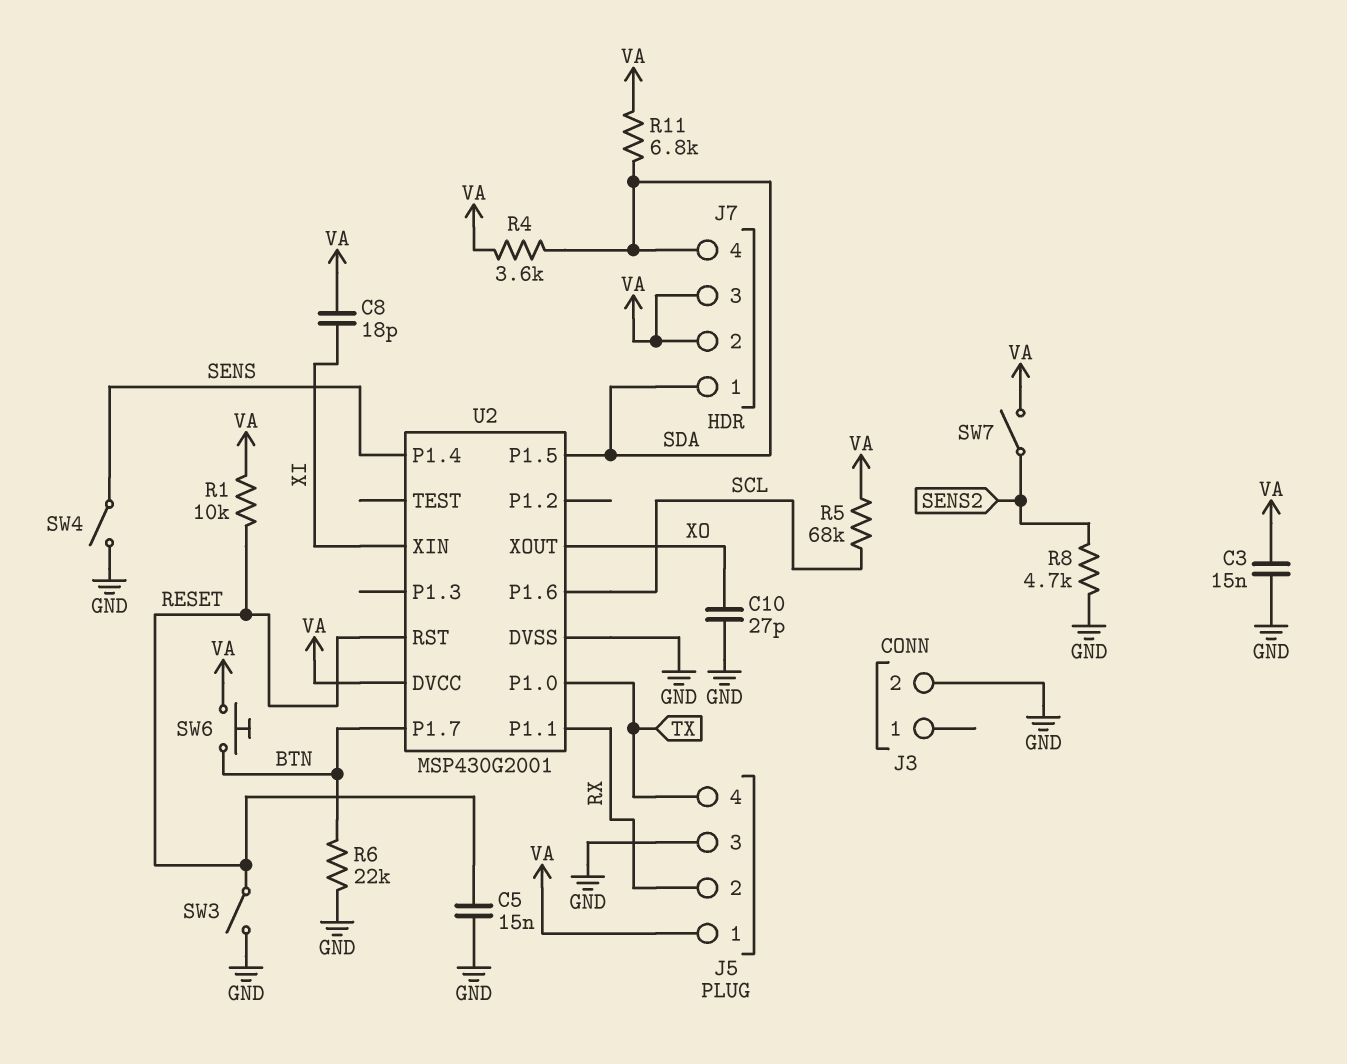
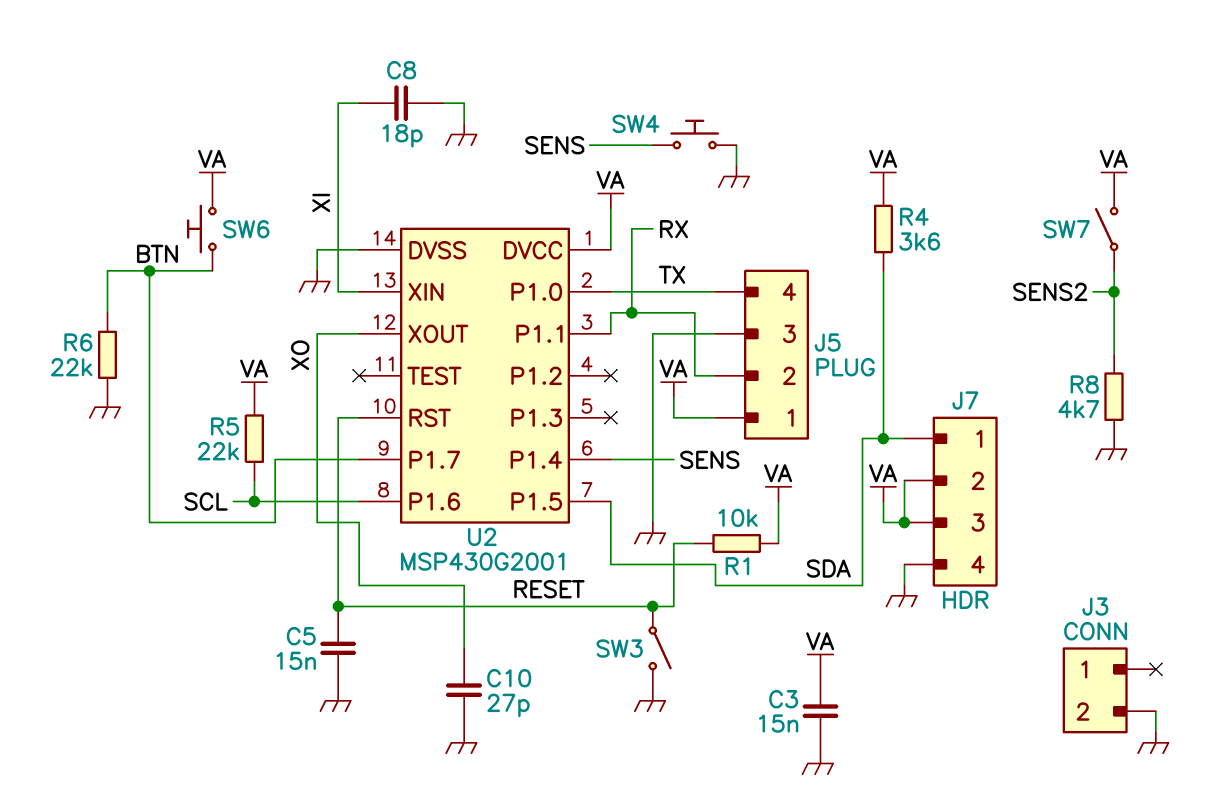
C8: 18pF (VA, XI) -> 18pF (GND, XI)
J7 pin 4: SDA -> GND
R5: 68k (SCL, VA) -> 22k (SCL, VA)
R11: 6.8k (SDA, VA) -> none
SW4: switch (GND, SENS) -> button (GND, SENS)

